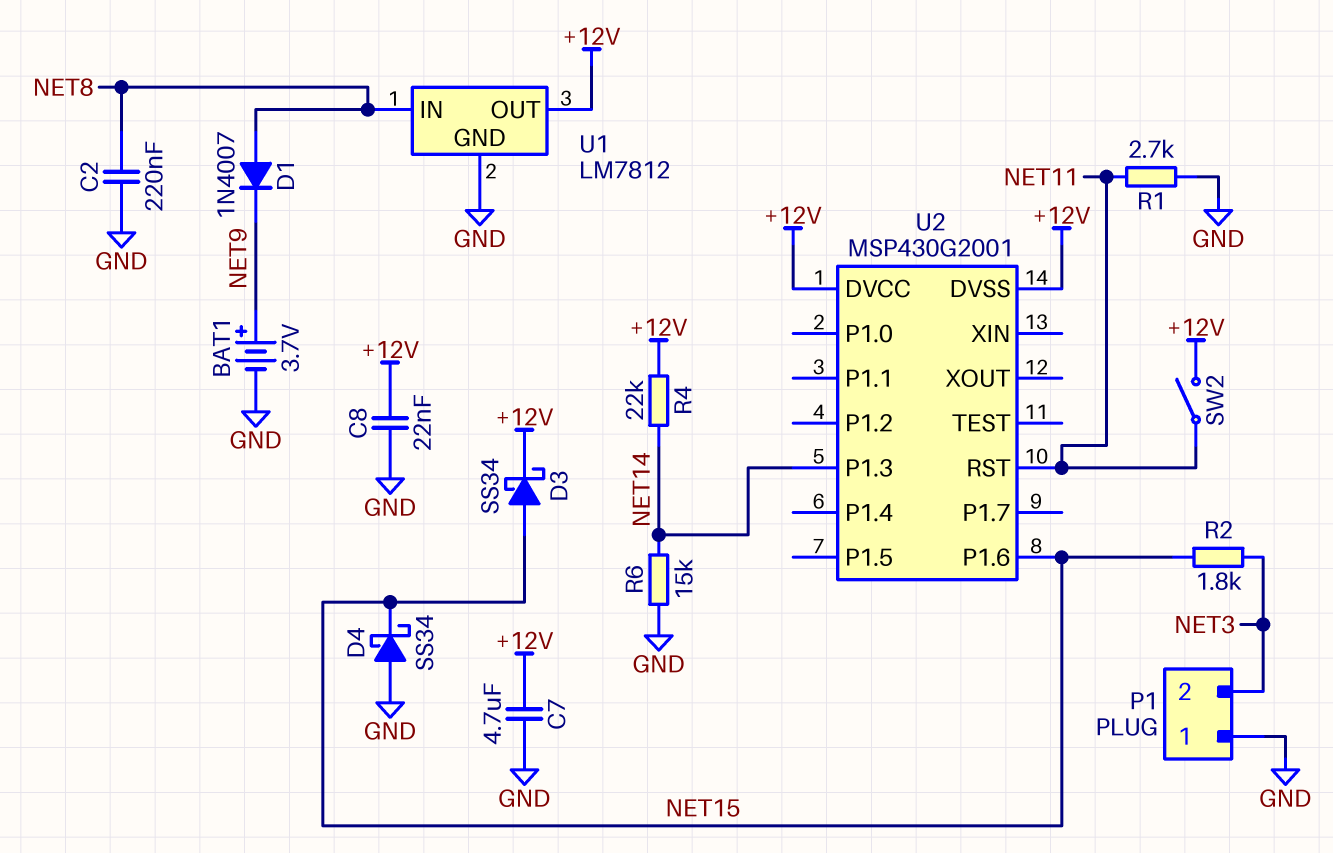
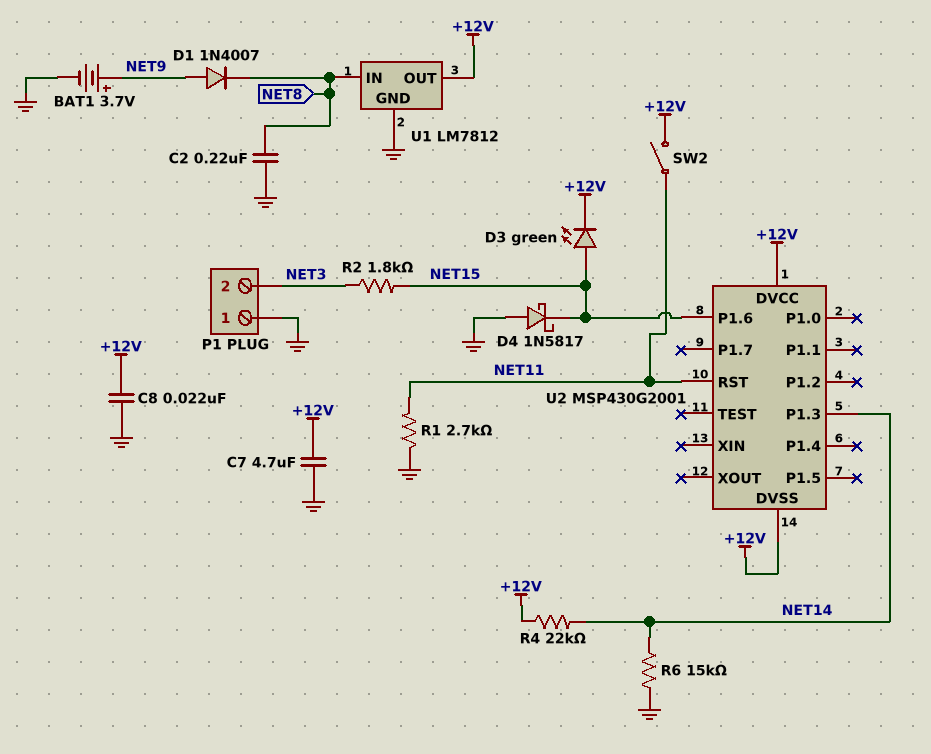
D1: diode 1N4007 (A NET8, K NET9) -> diode 1N4007 (A NET9, K NET8)
D3: schottky SS34 (A NET15, K +12V) -> LED green (A NET15, K +12V)
D4: schottky SS34 (A GND, K NET15) -> schottky 1N5817 (A GND, K NET15)

